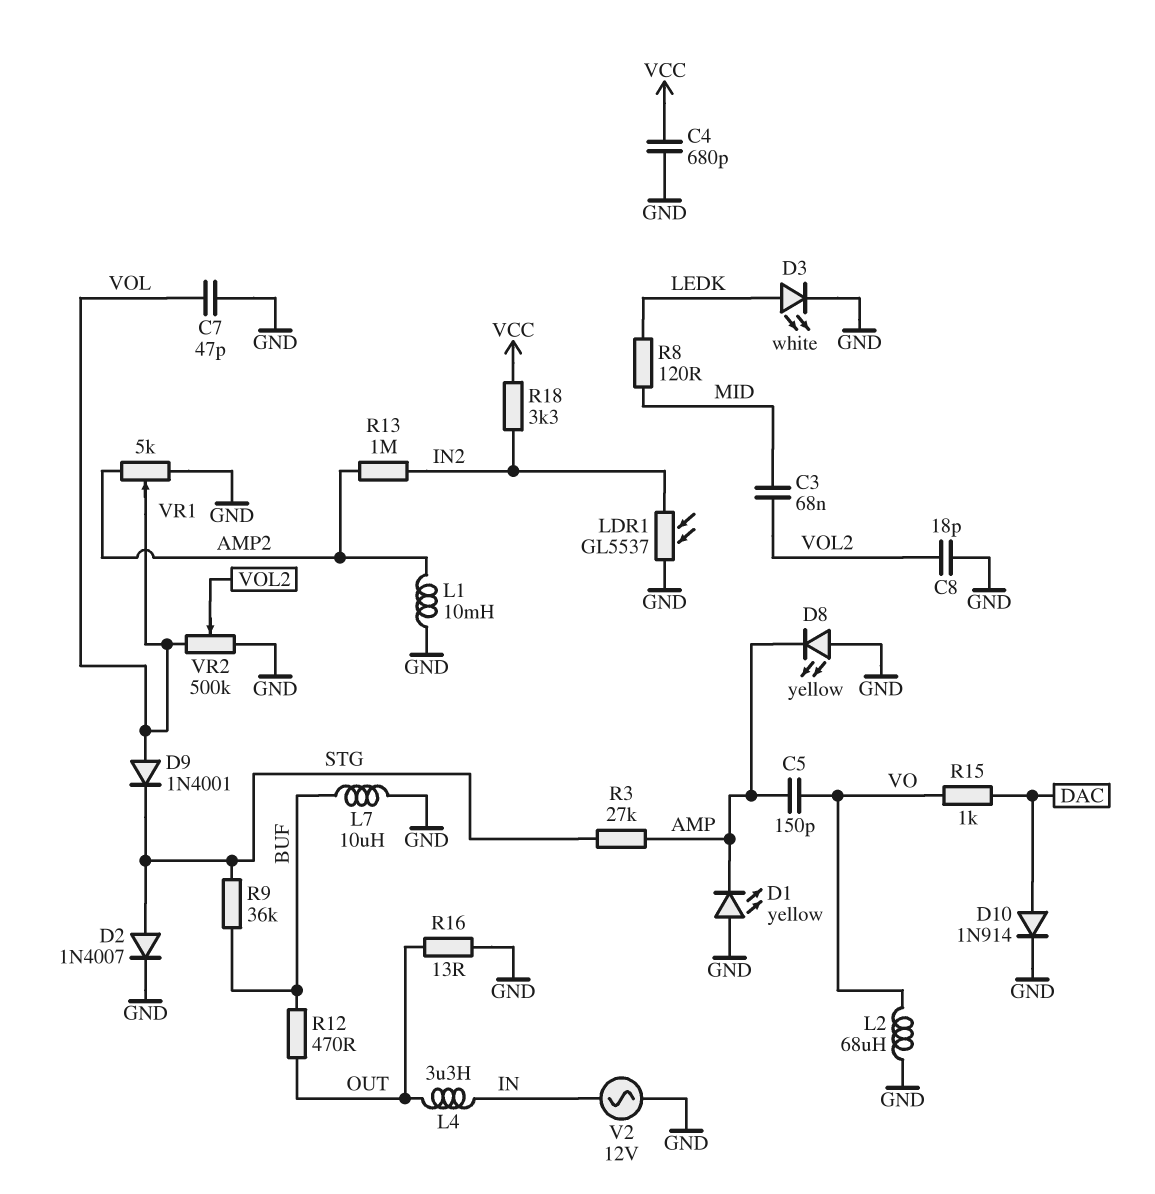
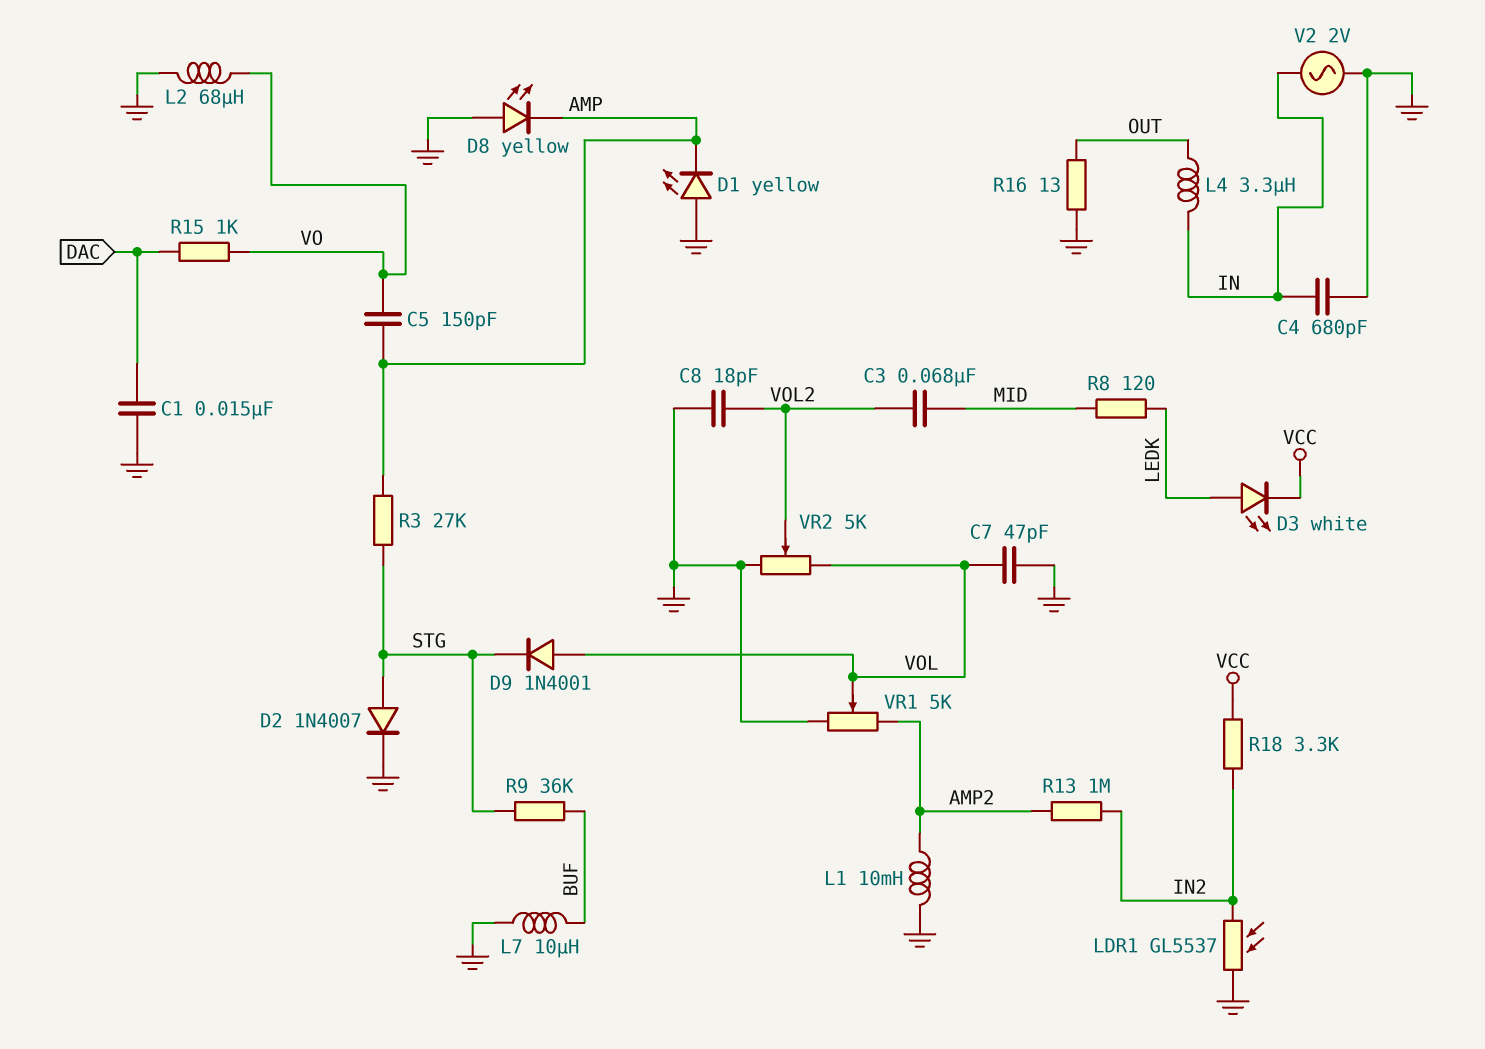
C1: none -> 15nF (DAC, GND)
C4: 680pF (GND, VCC) -> 680pF (GND, IN)
D3: LED white (A LEDK, K GND) -> LED white (A LEDK, K VCC)
D10: diode 1N914 (A DAC, K GND) -> none
R12: 470 (BUF, OUT) -> none
V2: AC 12V (GND, IN) -> AC 2V (GND, IN)
VR2: 500k (GND, VOL, wiper VOL2) -> 5k (GND, VOL, wiper VOL2)

